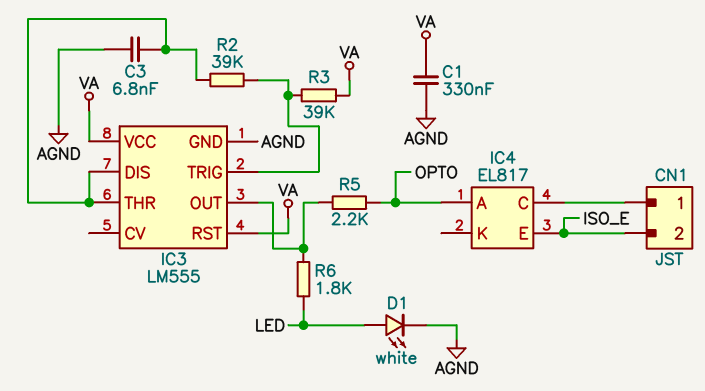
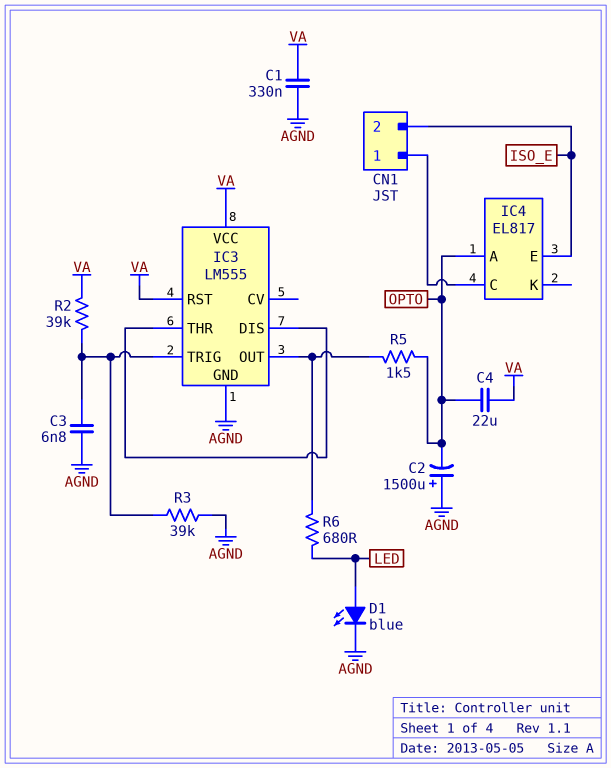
C2: none -> 1500uF (plus AGND, minus OPTO)
C3: 6.8nF (AGND, IC3/DIS) -> 6.8nF (AGND, IC3/TRIG)
C4: none -> 22uF (OPTO, VA)
D1: LED white (A LED, K AGND) -> LED blue (A LED, K AGND)
R2: 39k (IC3/DIS, IC3/TRIG) -> 39k (IC3/TRIG, VA)
R3: 39k (IC3/TRIG, VA) -> 39k (AGND, IC3/TRIG)
R5: 2.2k (IC3/OUT, OPTO) -> 1.5k (IC3/OUT, OPTO)
R6: 1.8k (IC3/OUT, LED) -> 680 (IC3/OUT, LED)

